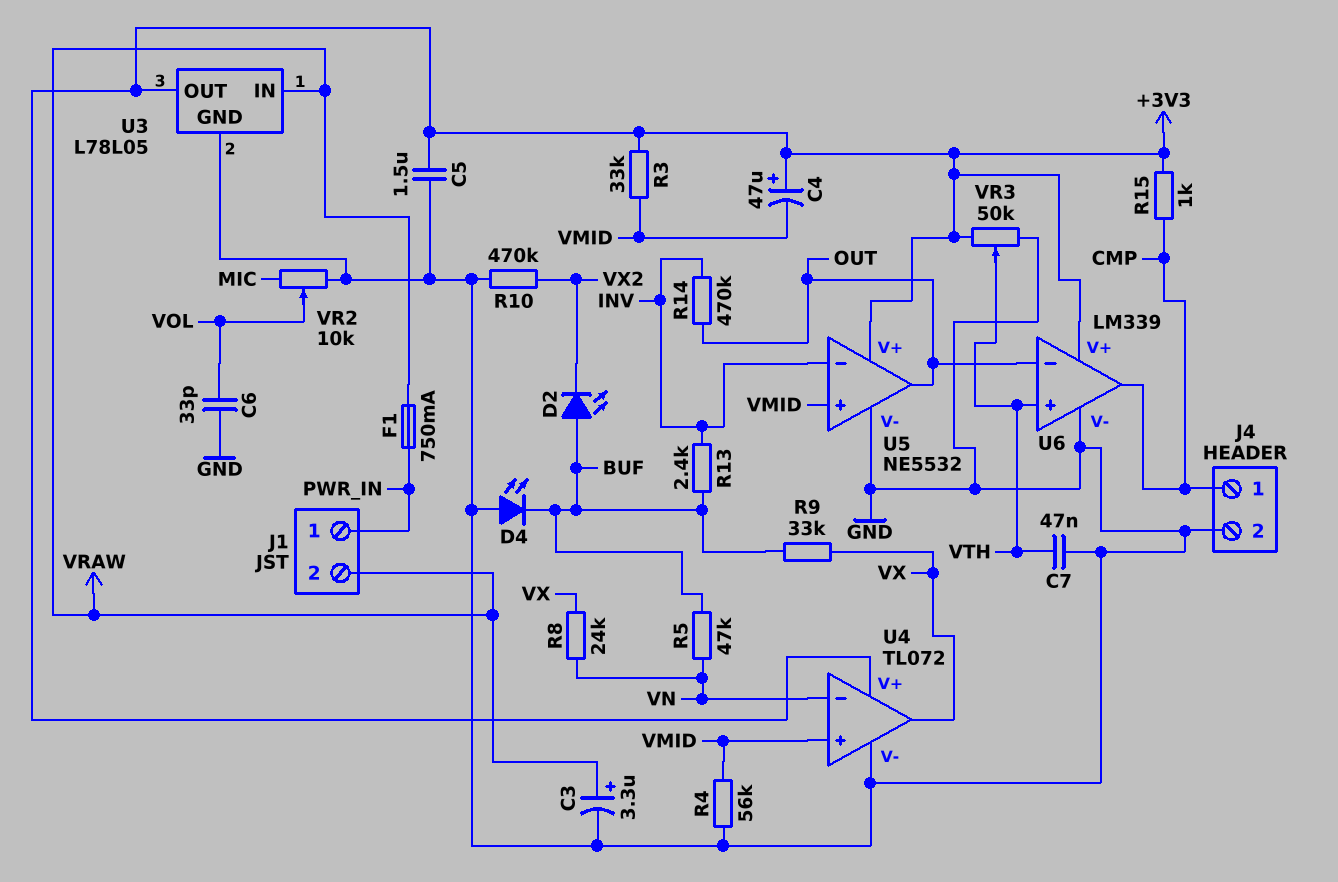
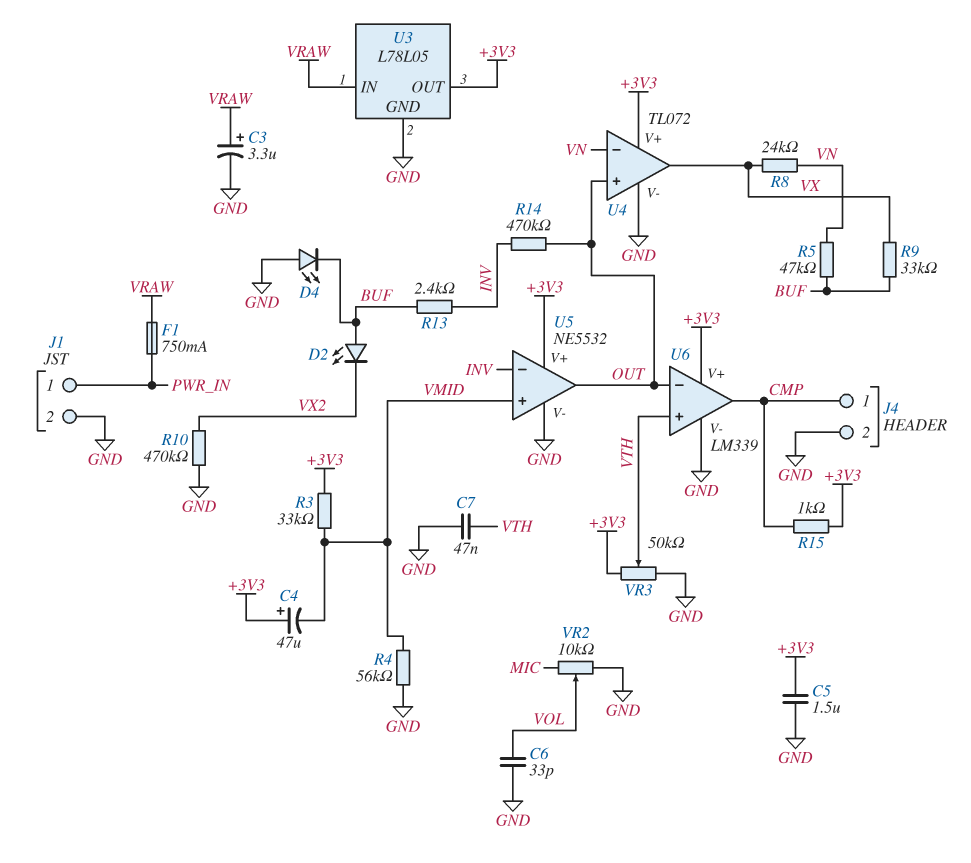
J1 pin 2: VRAW -> GND
U4 pin in+: VMID -> OUT

